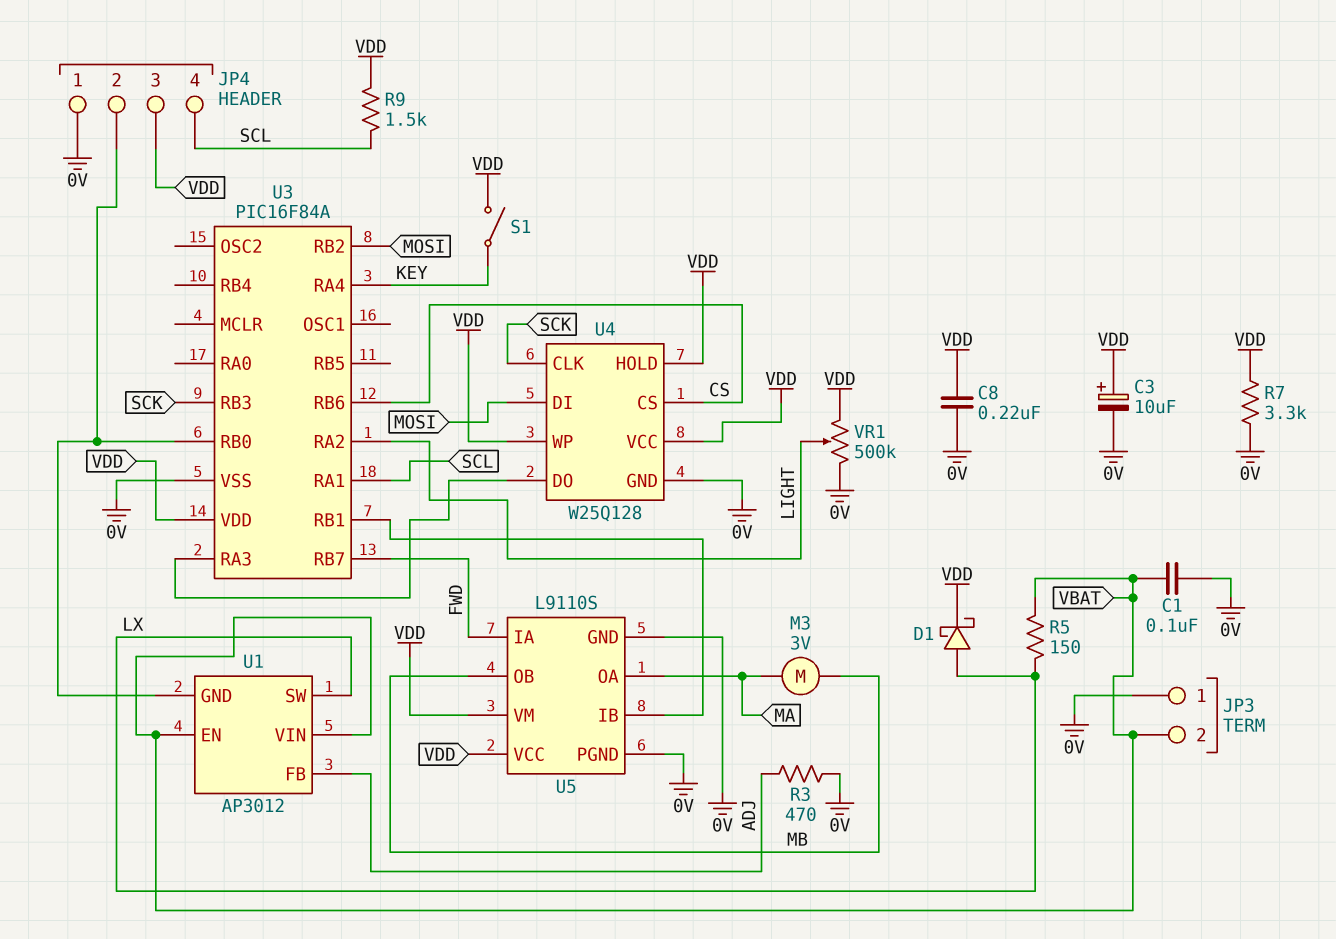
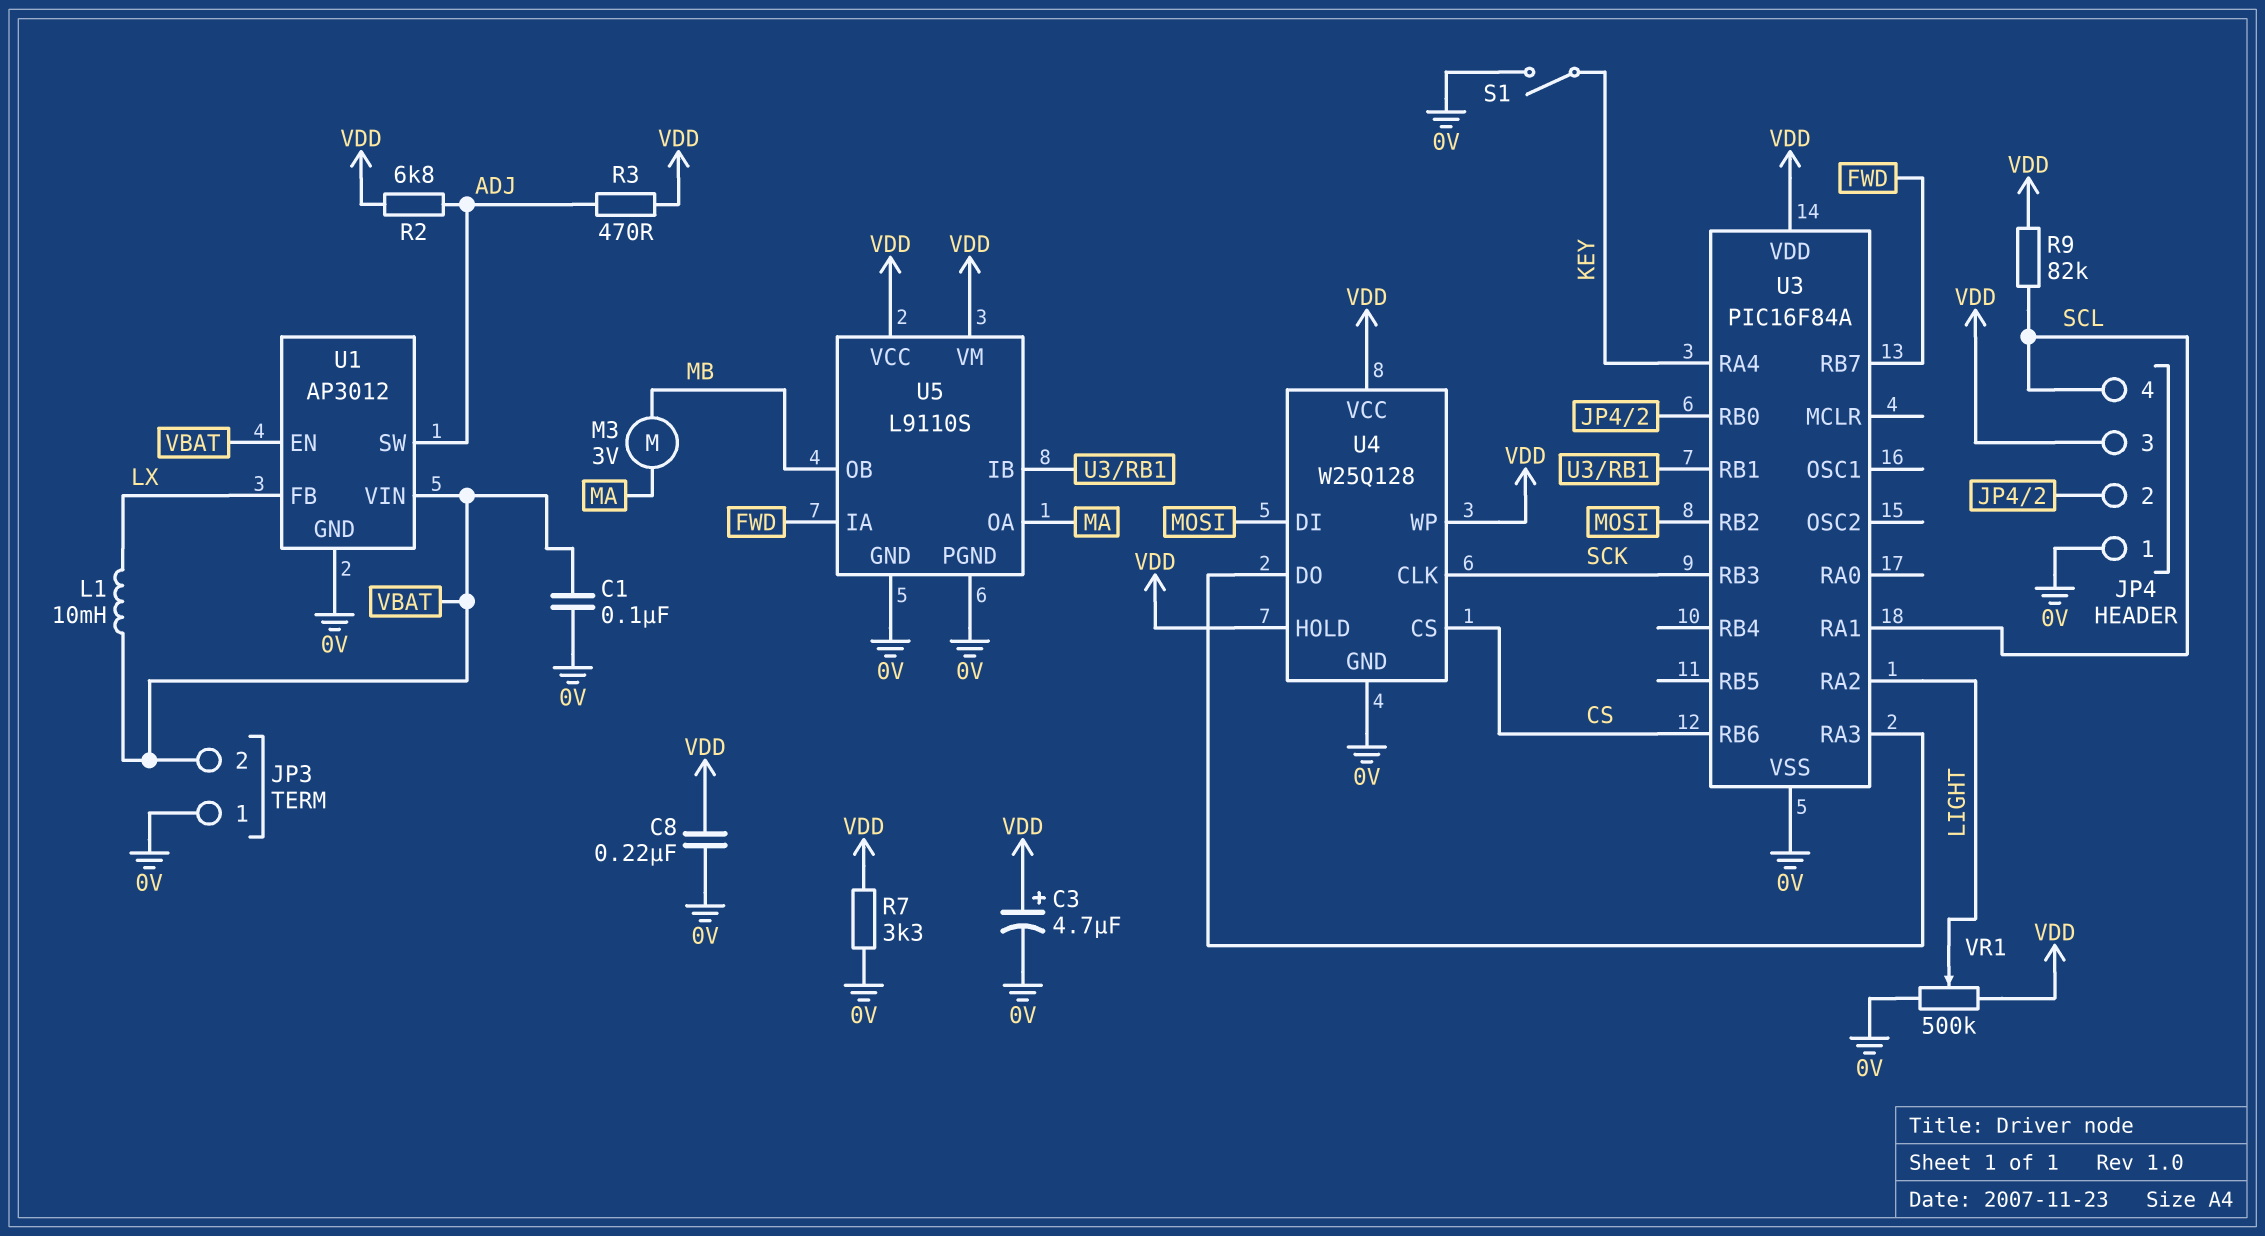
C3: 10uF (plus VDD, minus 0V) -> 4.7uF (plus VDD, minus 0V)
D1: schottky (A LX, K VDD) -> none
L1: none -> 10mH (LX, VBAT)
R2: none -> 6.8k (ADJ, VDD)
R3: 470 (0V, ADJ) -> 470 (ADJ, VDD)
R5: 150 (LX, VBAT) -> none
R9: 1.5k (SCL, VDD) -> 82k (SCL, VDD)
S1: switch (KEY, VDD) -> switch (0V, KEY)
U1 pin FB: ADJ -> LX
U1 pin GND: JP4/2 -> 0V
U1 pin SW: LX -> ADJ

